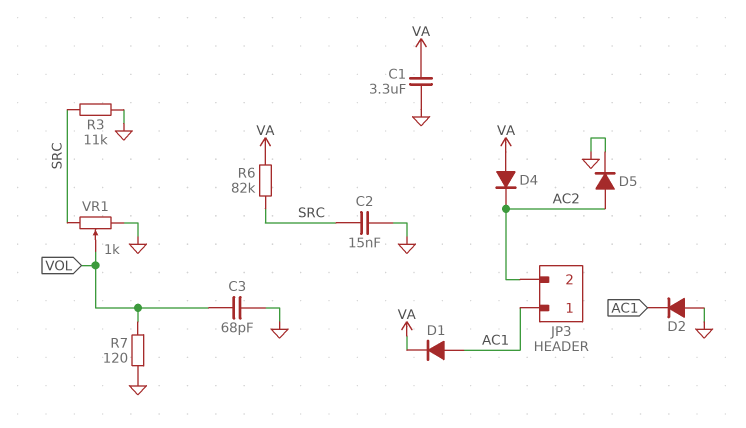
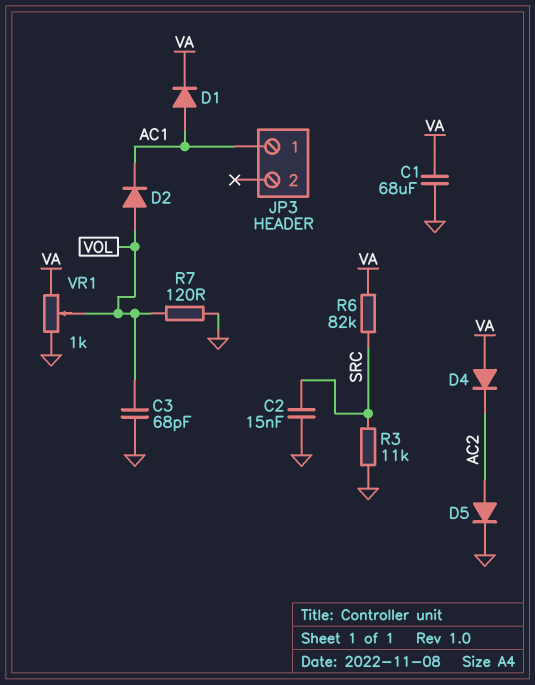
C1: 3.3uF (GND, VA) -> 68uF (GND, VA)
D2: diode (A GND, K AC1) -> diode (A VOL, K AC1)
JP3 pin 2: AC2 -> none
VR1: 1k (GND, SRC, wiper VOL) -> 1k (GND, VA, wiper VOL)

